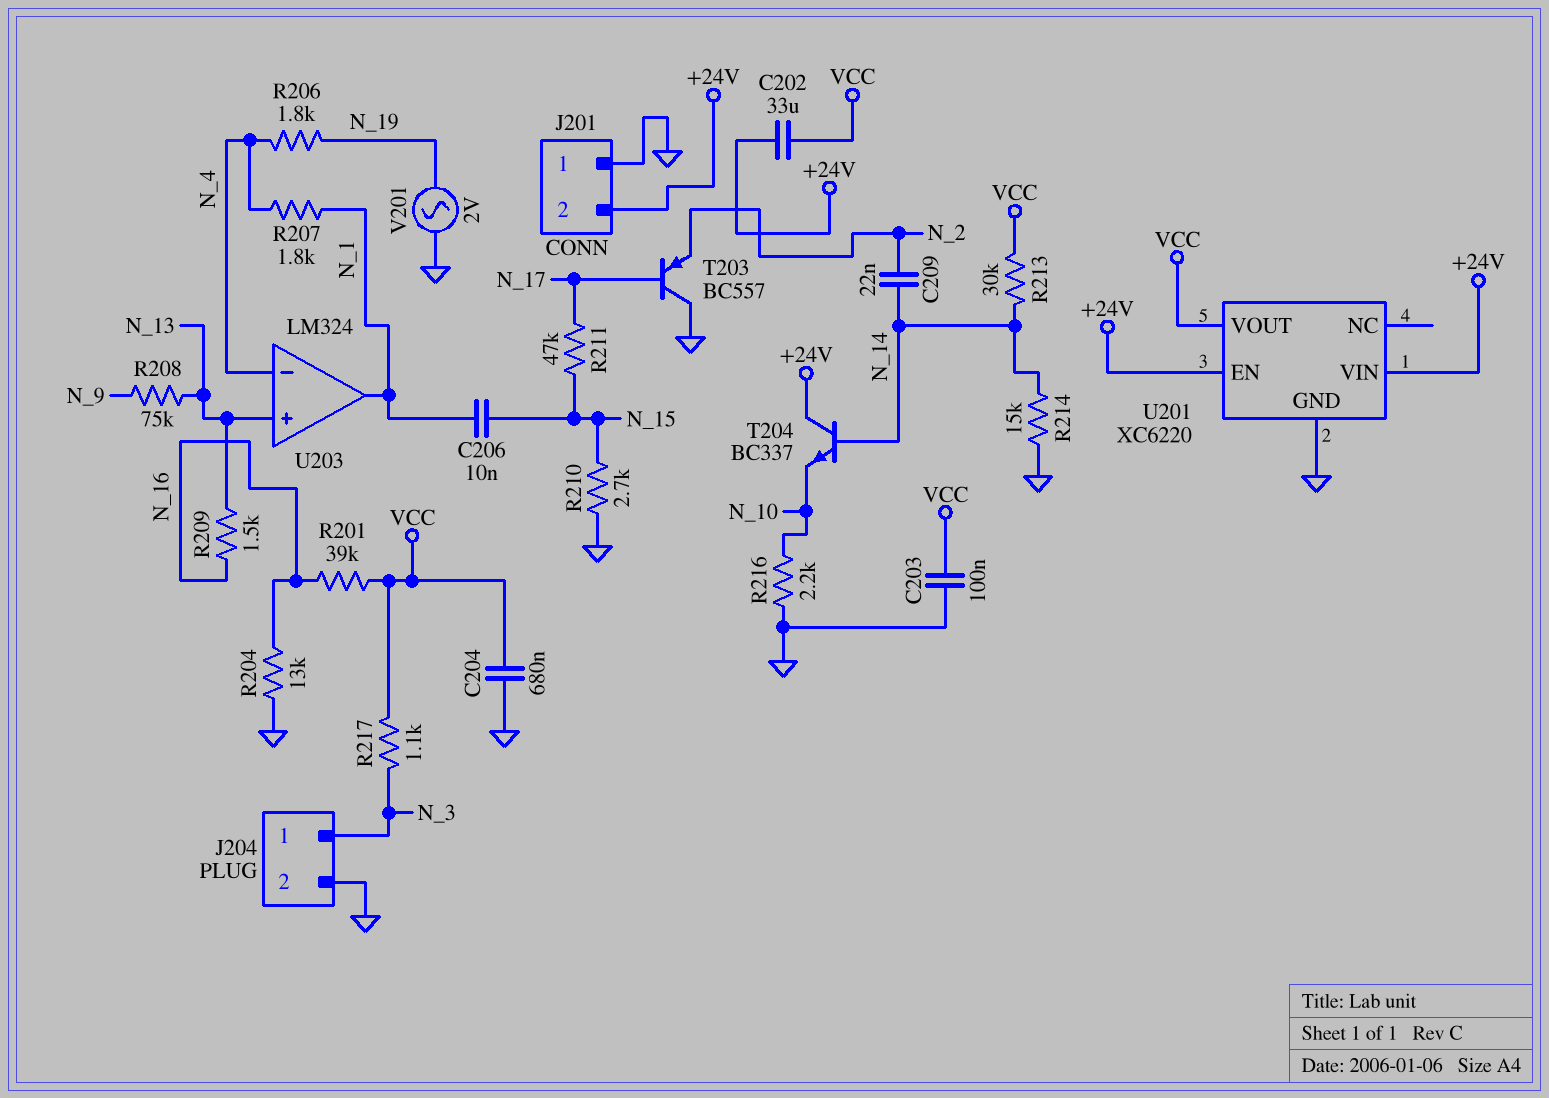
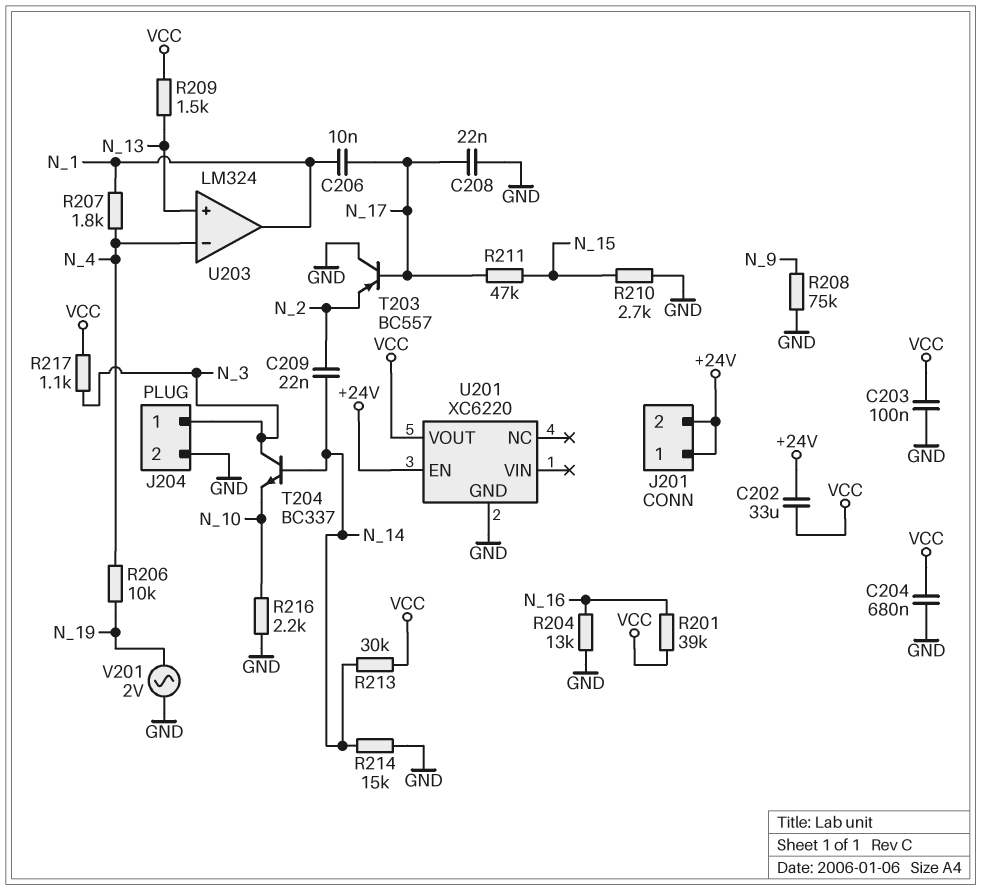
C206: 10nF (N_1, N_15) -> 10nF (N_1, N_17)
C208: none -> 22nF (GND, N_17)
J201 pin 1: GND -> +24V
R206: 1.8k (N_4, N_19) -> 10k (N_4, N_19)
R208: 75k (N_9, N_13) -> 75k (GND, N_9)
R209: 1.5k (N_13, N_16) -> 1.5k (N_13, VCC)
T204: NPN BC337 (B N_14, C +24V, E N_10) -> NPN BC337 (B N_14, C N_3, E N_10)
U201 pin VIN: +24V -> none

